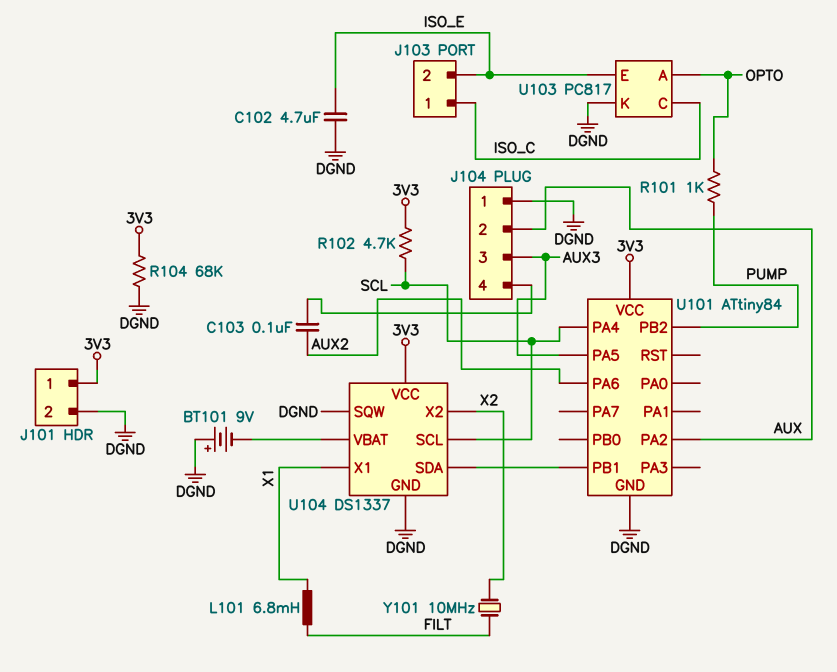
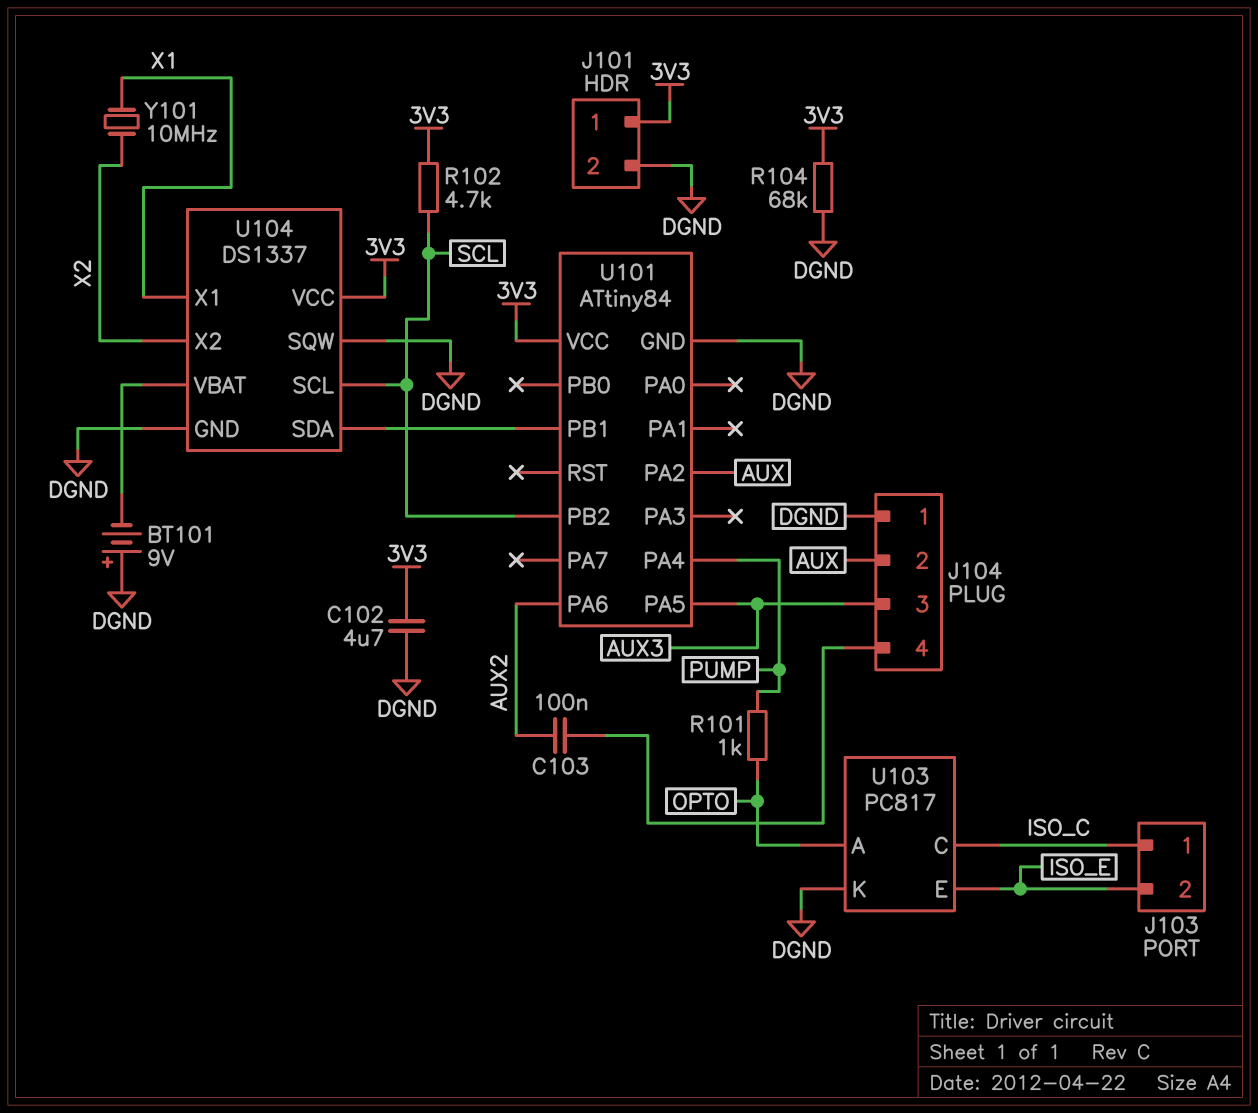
C102: 4.7uF (DGND, ISO_E) -> 4.7uF (3V3, DGND)
L101: 6.8mH (FILT, X1) -> none
U101 pin PA4: SCL -> PUMP
U101 pin PB2: PUMP -> SCL
Y101: 10MHz (FILT, X2) -> 10MHz (X1, X2)

